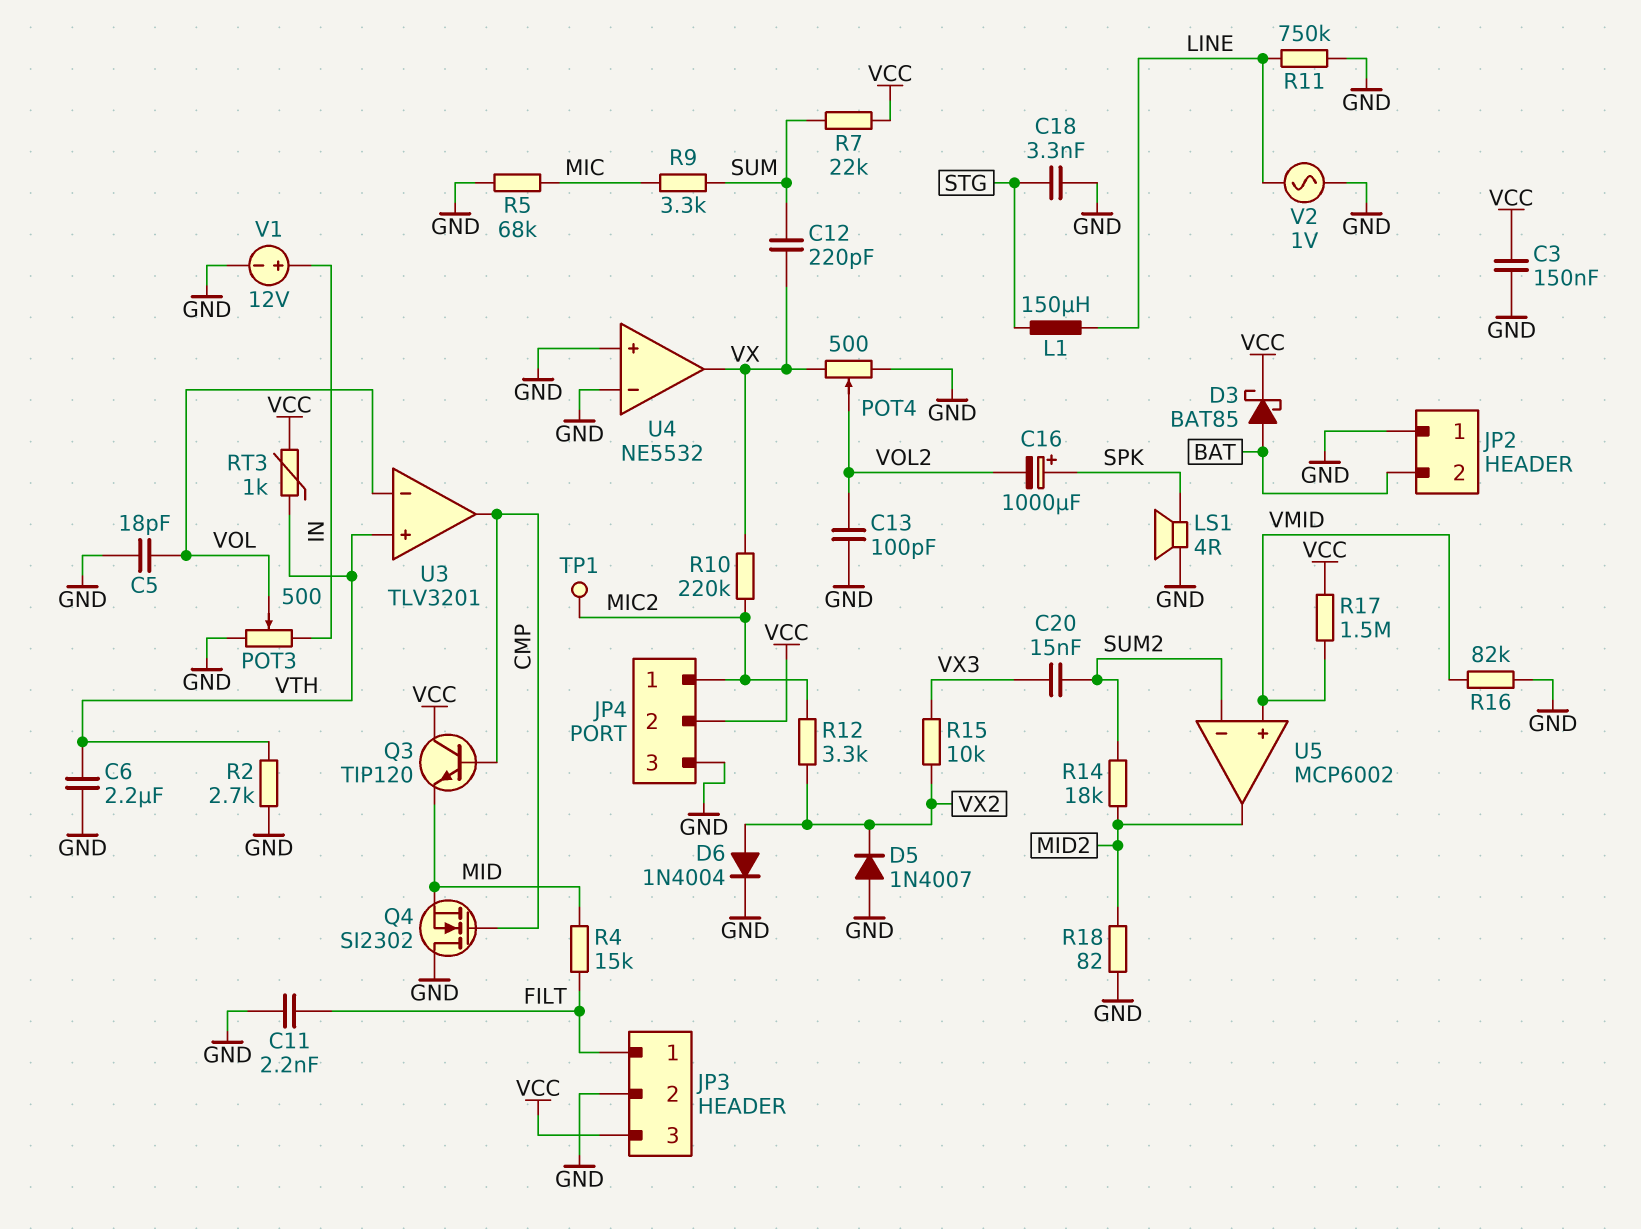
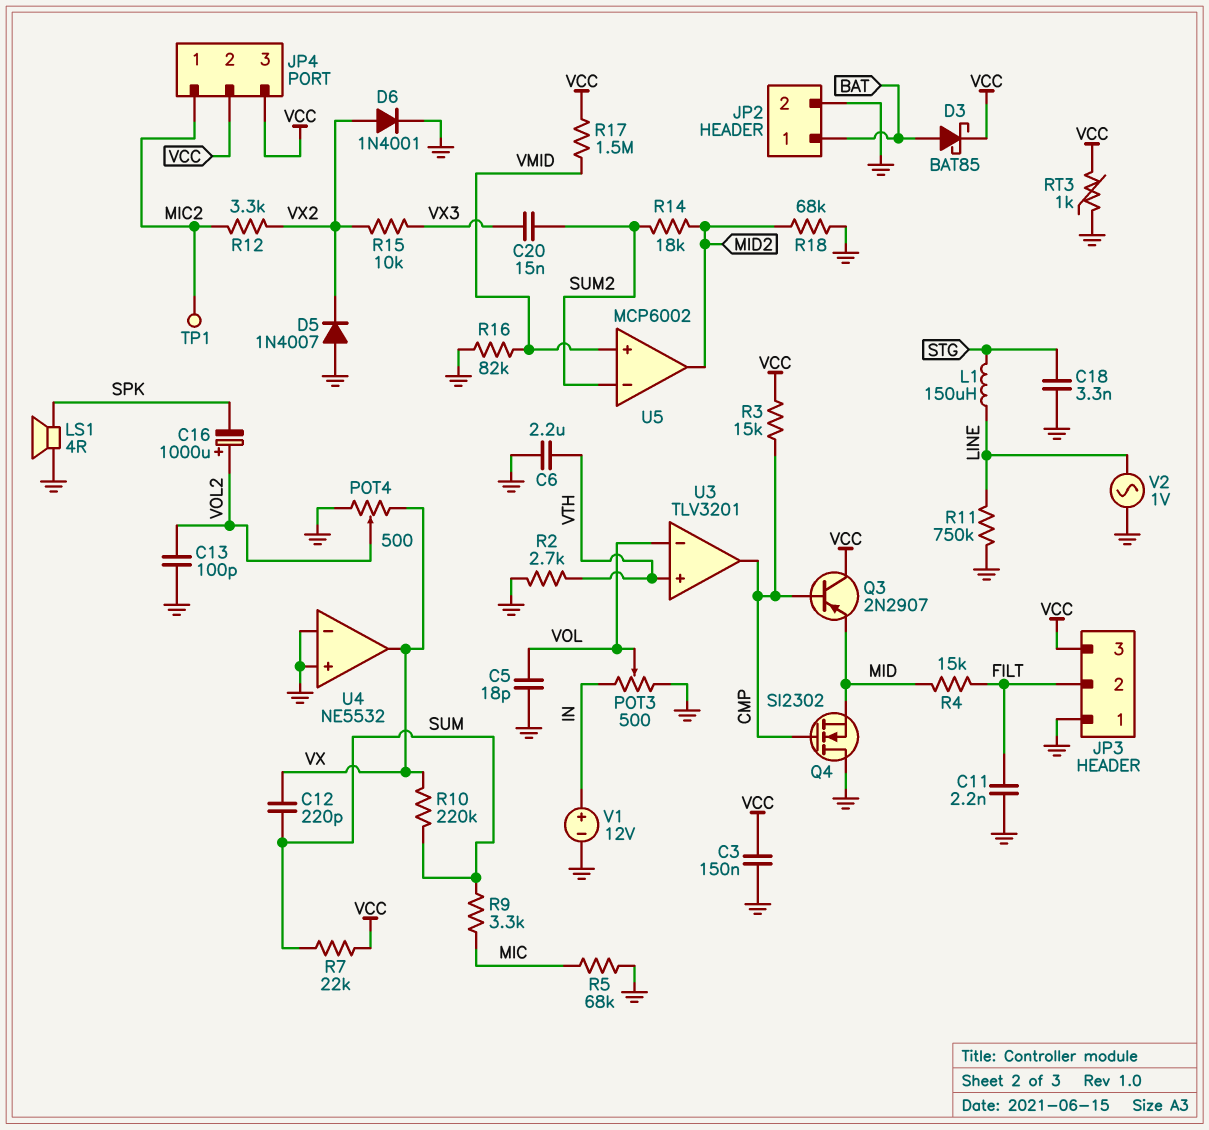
C16: 1000uF (plus SPK, minus VOL2) -> 1000uF (plus VOL2, minus SPK)
D6: diode 1N4004 (A VX2, K GND) -> diode 1N4001 (A VX2, K GND)
JP2 pin 1: GND -> BAT
JP2 pin 2: BAT -> GND
JP3 pin 1: FILT -> GND
JP3 pin 2: GND -> FILT
JP4 pin 3: GND -> VCC
Q3: NPN TIP120 (B CMP, C VCC, E MID) -> PNP 2N2907 (B CMP, C VCC, E MID)
R3: none -> 15k (CMP, VCC)
R10: 220k (MIC2, VX) -> 220k (SUM, VX)
R18: 82 (GND, MID2) -> 68k (GND, MID2)
RT3: 1k (VCC, VTH) -> 1k (GND, VCC)

